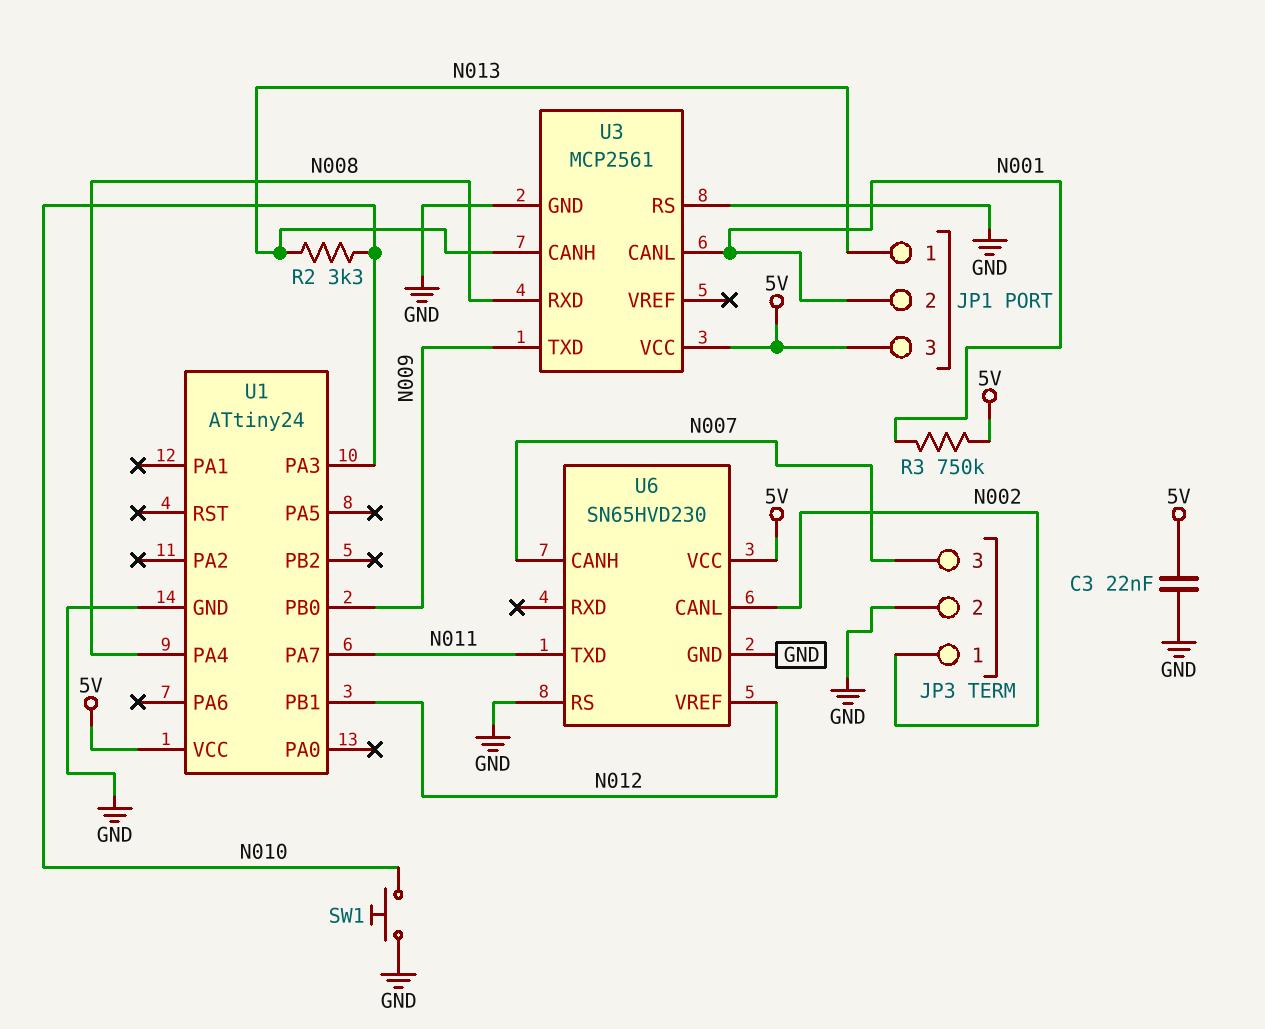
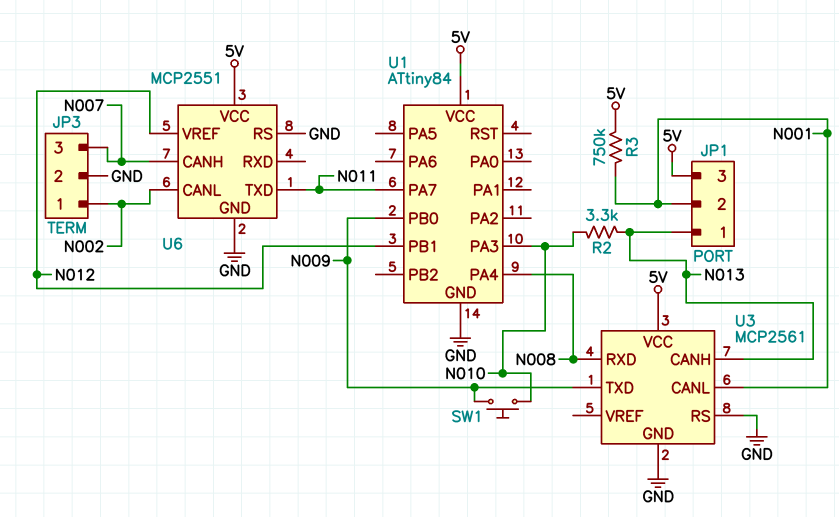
C3: 22nF (5V, GND) -> none
SW1: button (GND, N010) -> button (N009, N010)
U1: ATtiny24 -> ATtiny84
U6: SN65HVD230 -> MCP2551

